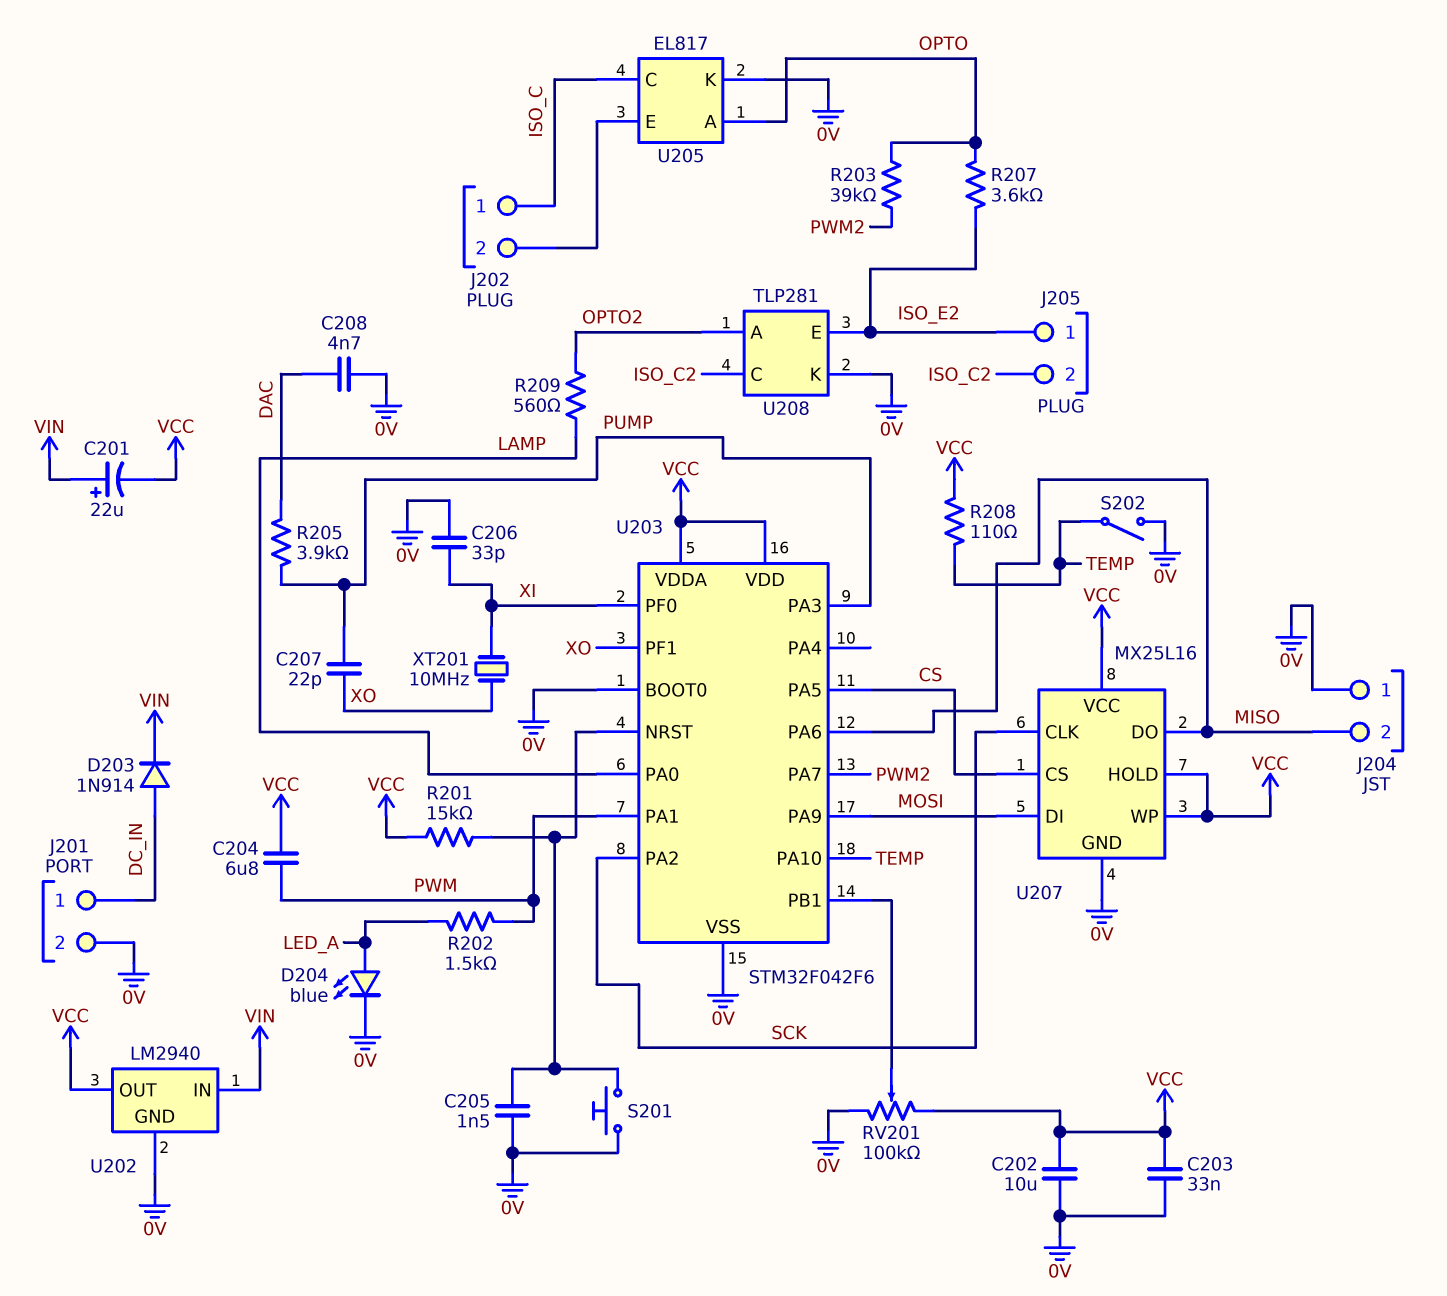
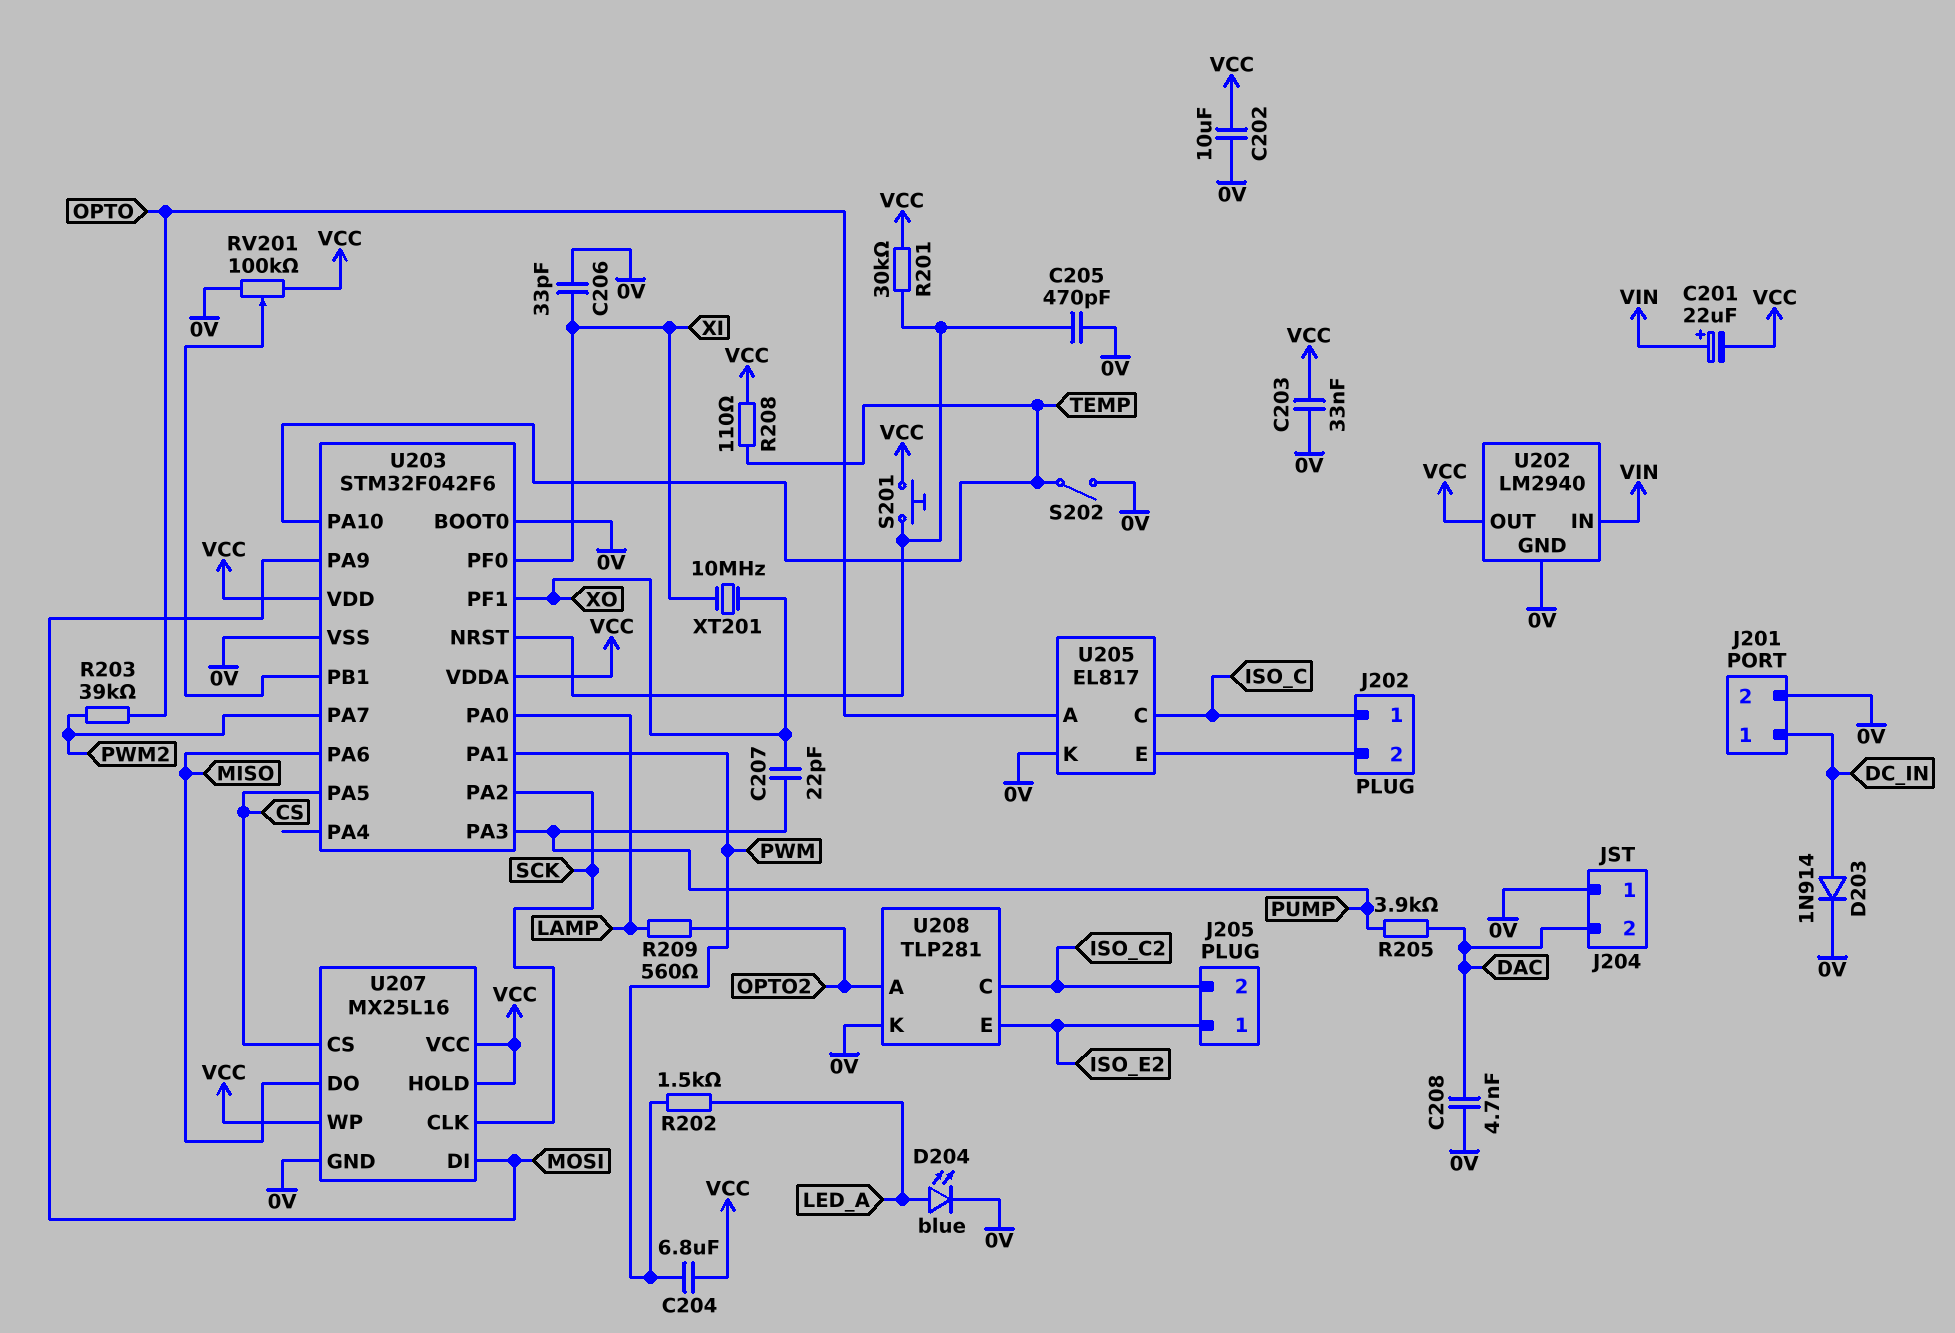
C205: 1.5nF (0V, U203/NRST) -> 470pF (0V, U203/NRST)
D203: diode 1N914 (A DC_IN, K VIN) -> diode 1N914 (A DC_IN, K 0V)
J204 pin 2: MISO -> DAC
R201: 15k (U203/NRST, VCC) -> 30k (U203/NRST, VCC)
R207: 3.6k (ISO_E2, OPTO) -> none
S201: button (0V, U203/NRST) -> button (U203/NRST, VCC)

